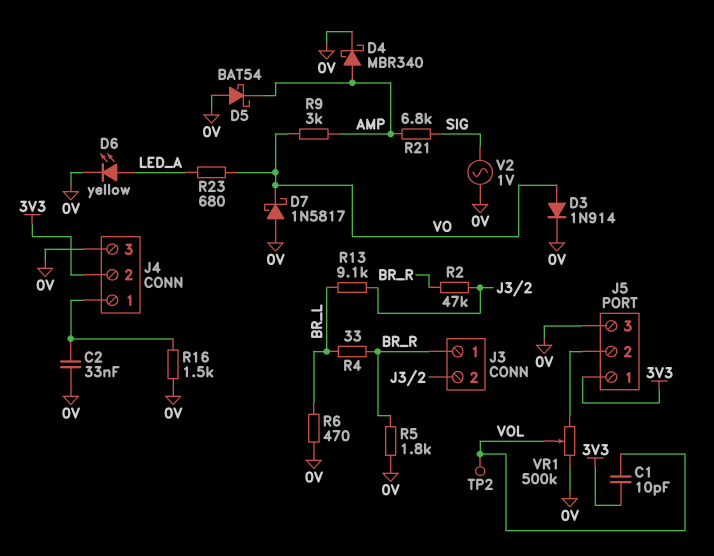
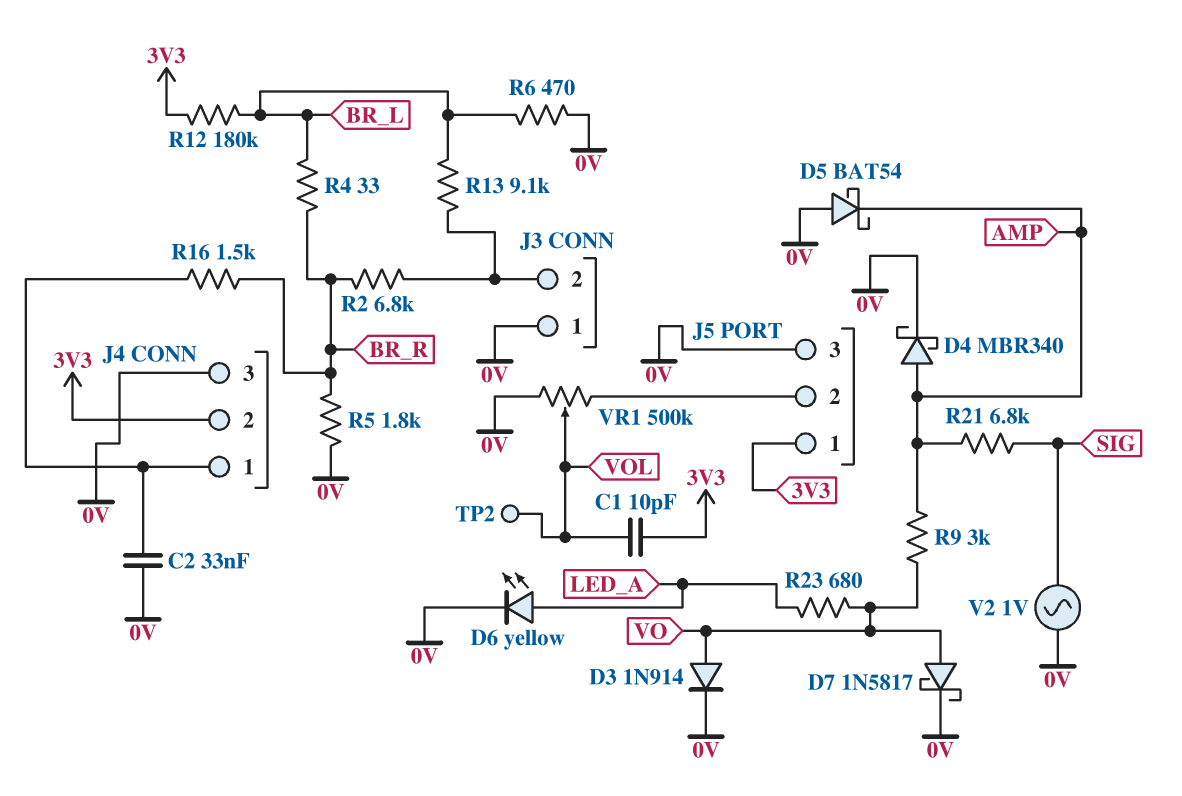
D7: schottky 1N5817 (A 0V, K VO) -> schottky 1N5817 (A VO, K 0V)
J3 pin 1: BR_R -> 0V
R2: 47k (BR_R, J3/2) -> 6.8k (BR_R, J3/2)
R12: none -> 180k (3V3, BR_L)
R16: 1.5k (0V, J4/1) -> 1.5k (BR_R, J4/1)

